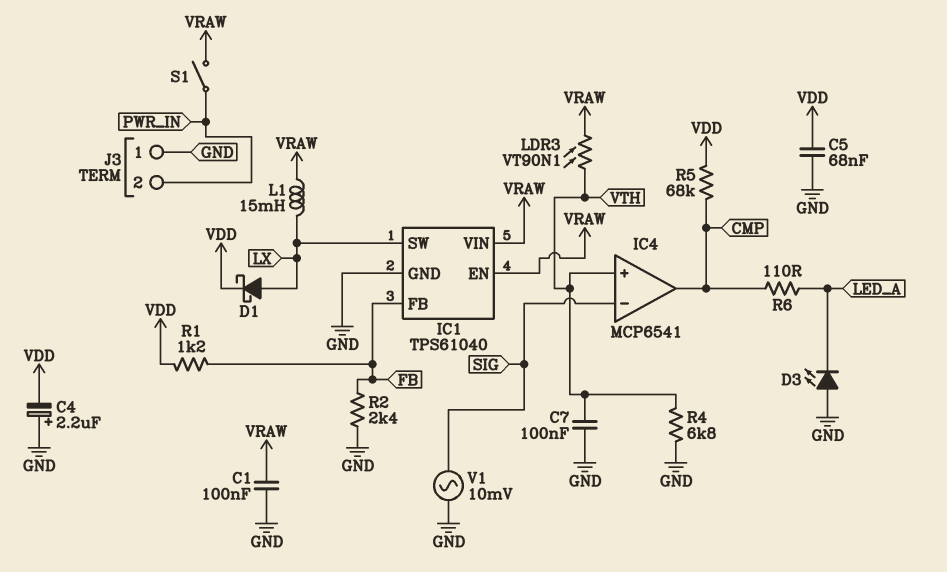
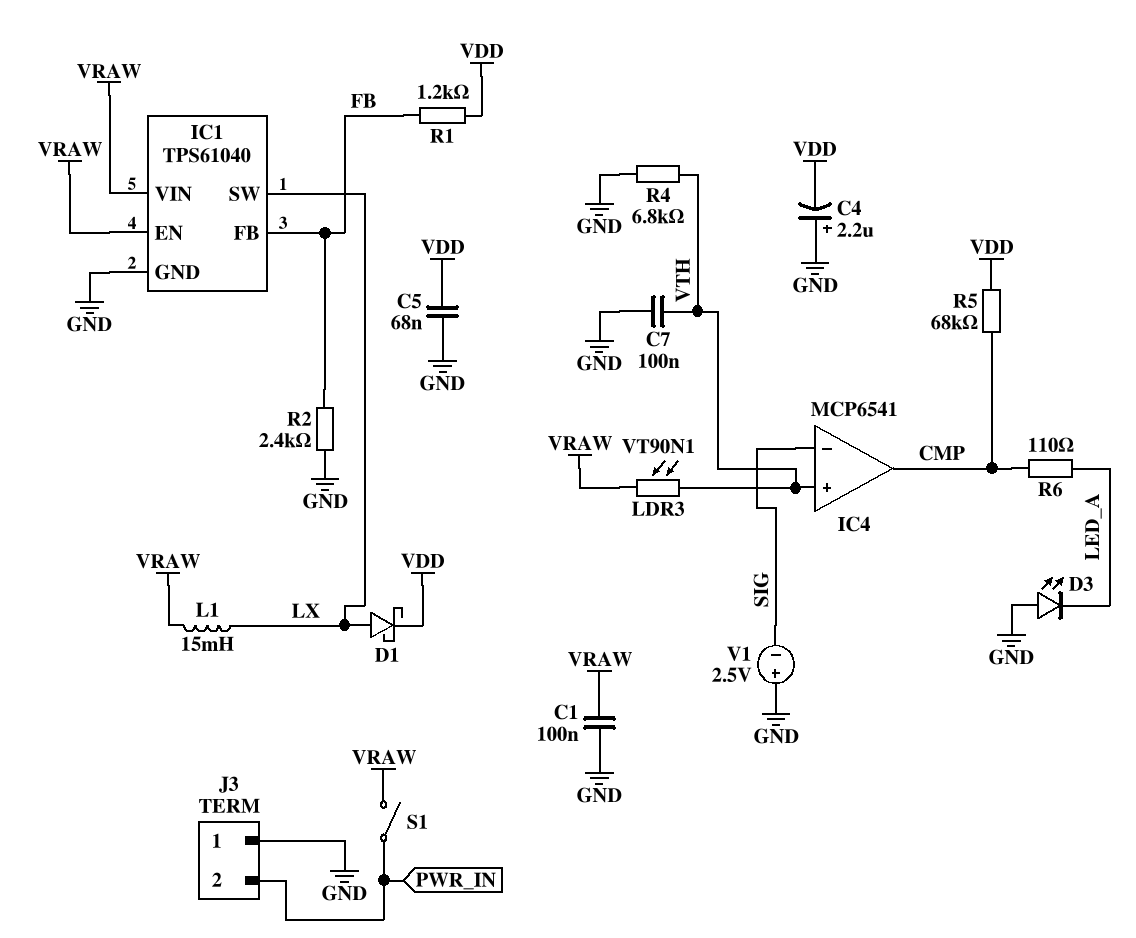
V1: AC 10mV (GND, SIG) -> 2.5V (plus GND, minus SIG)

